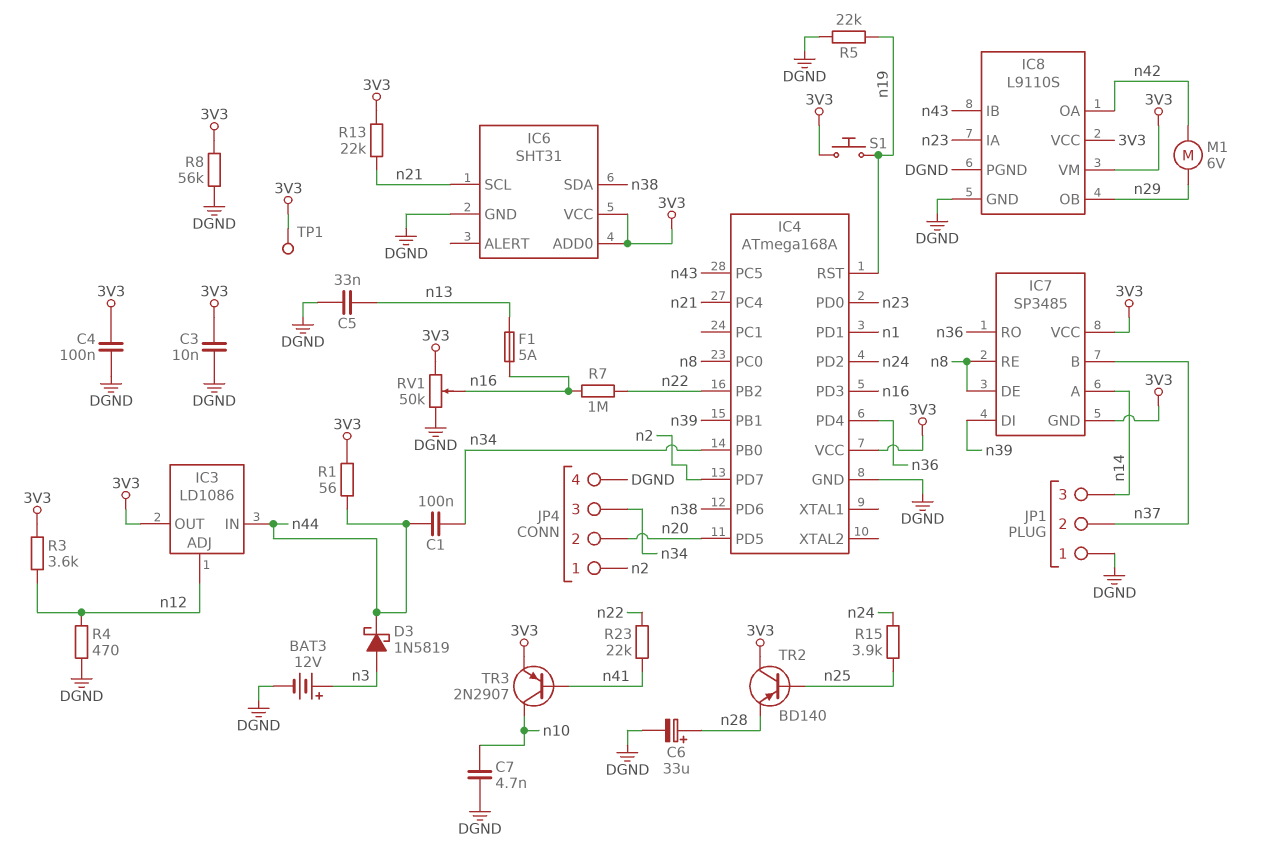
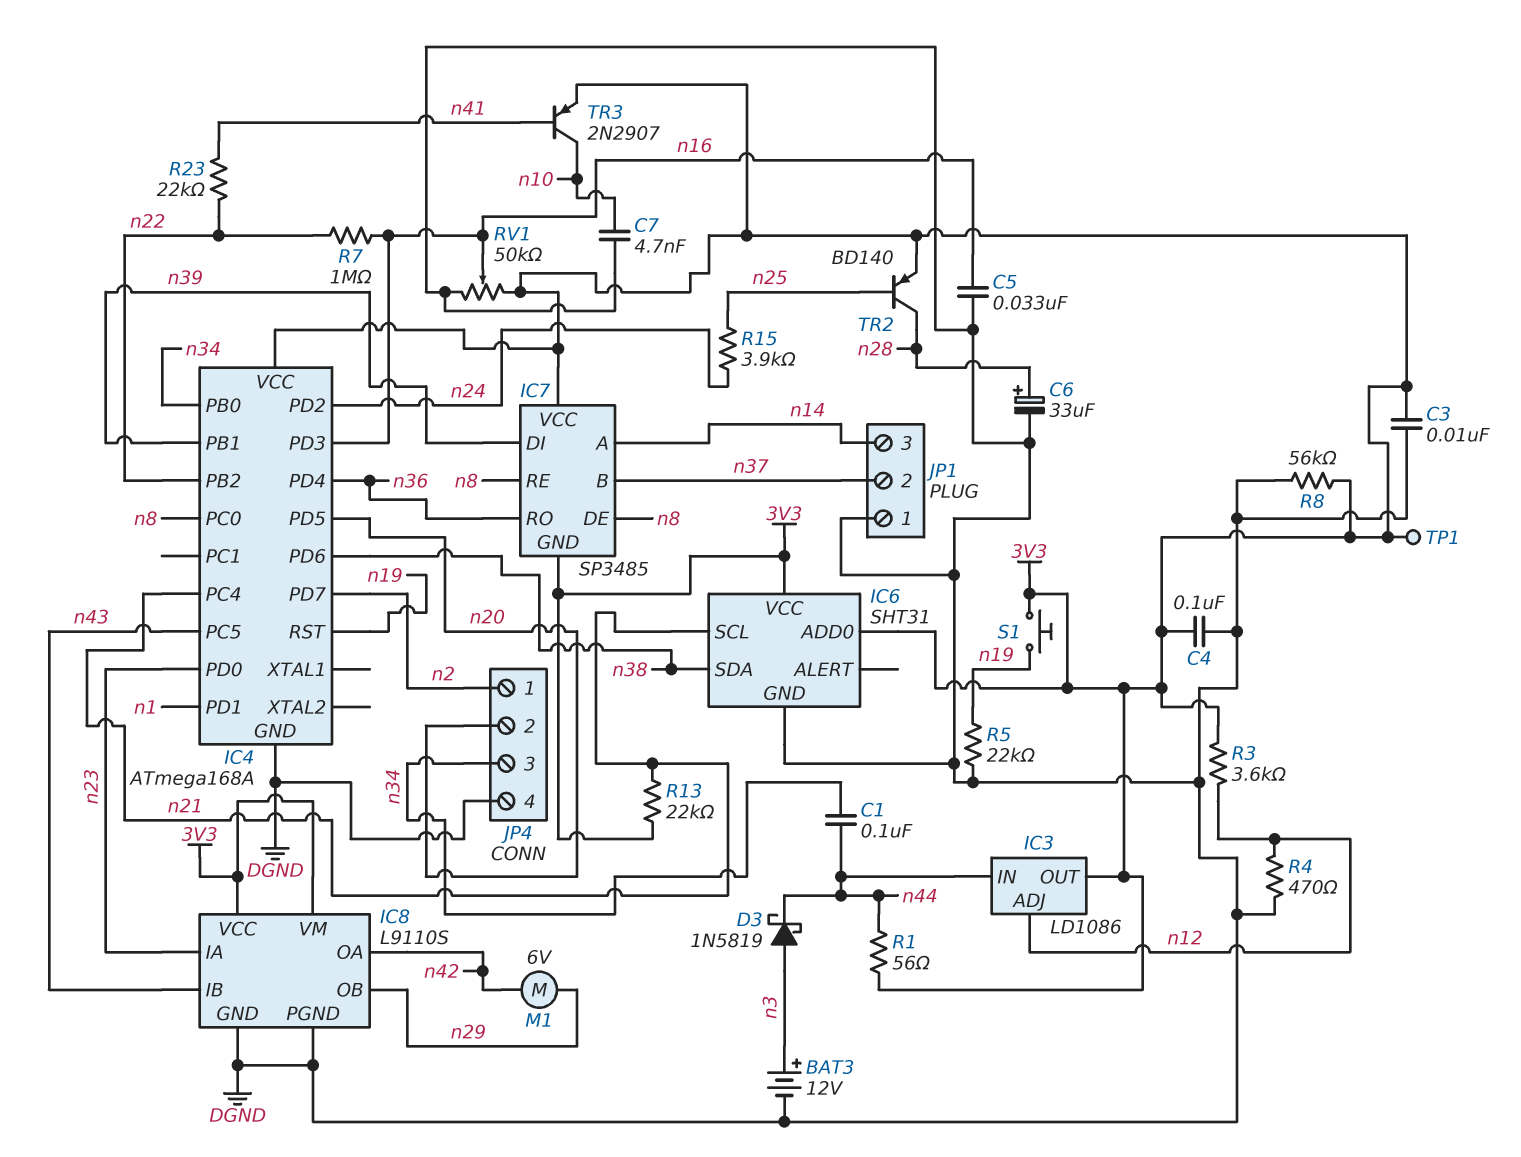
C5: 33nF (DGND, n13) -> 33nF (DGND, n16)
F1: 5A (n13, n16) -> none
TR2: PNP BD140 (B n25, C 3V3, E n28) -> PNP BD140 (B n25, C n28, E 3V3)

